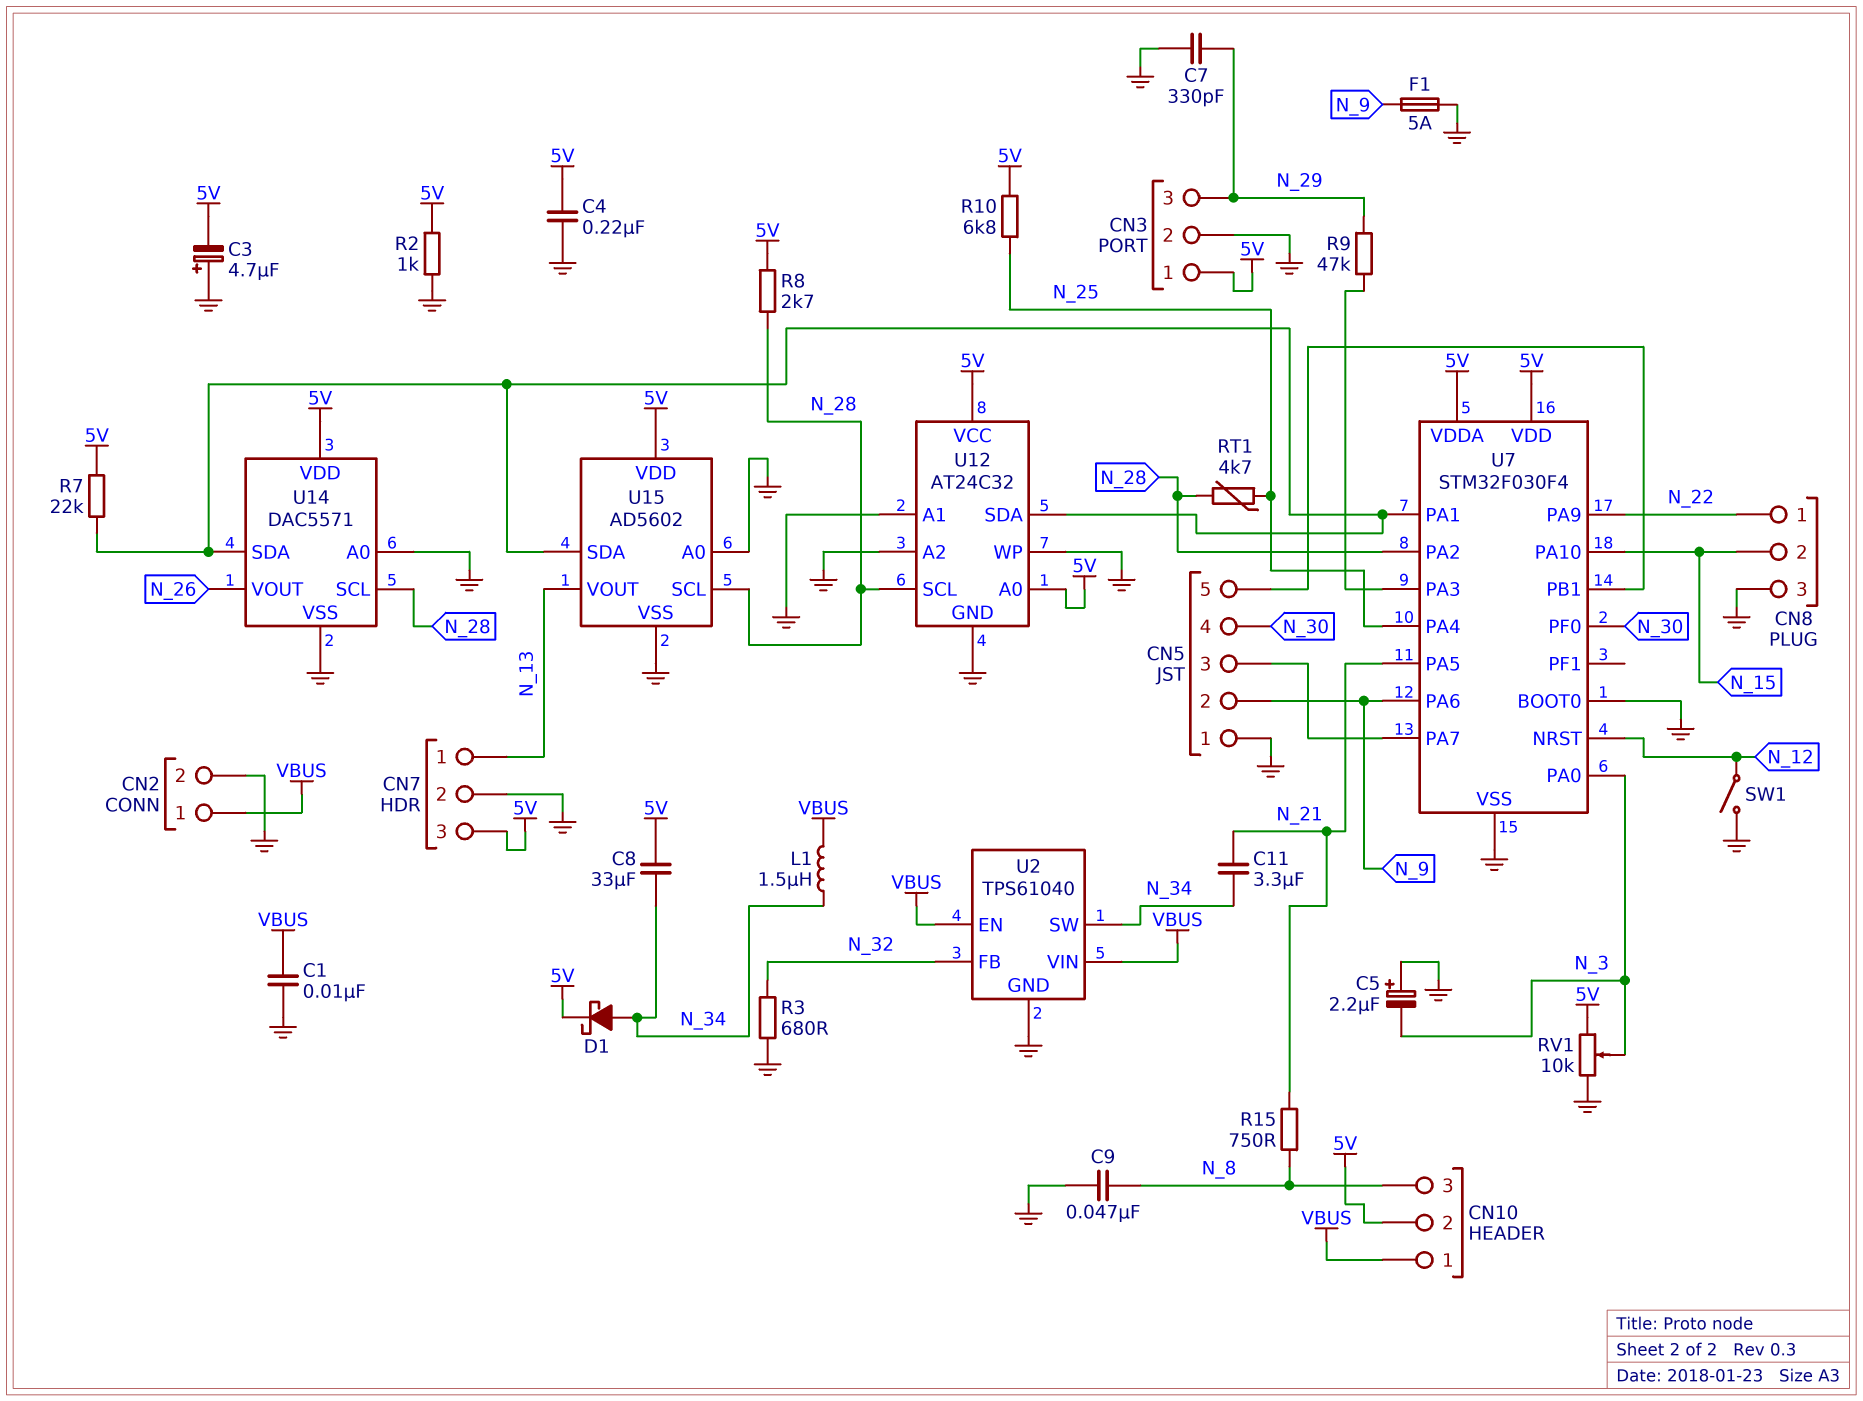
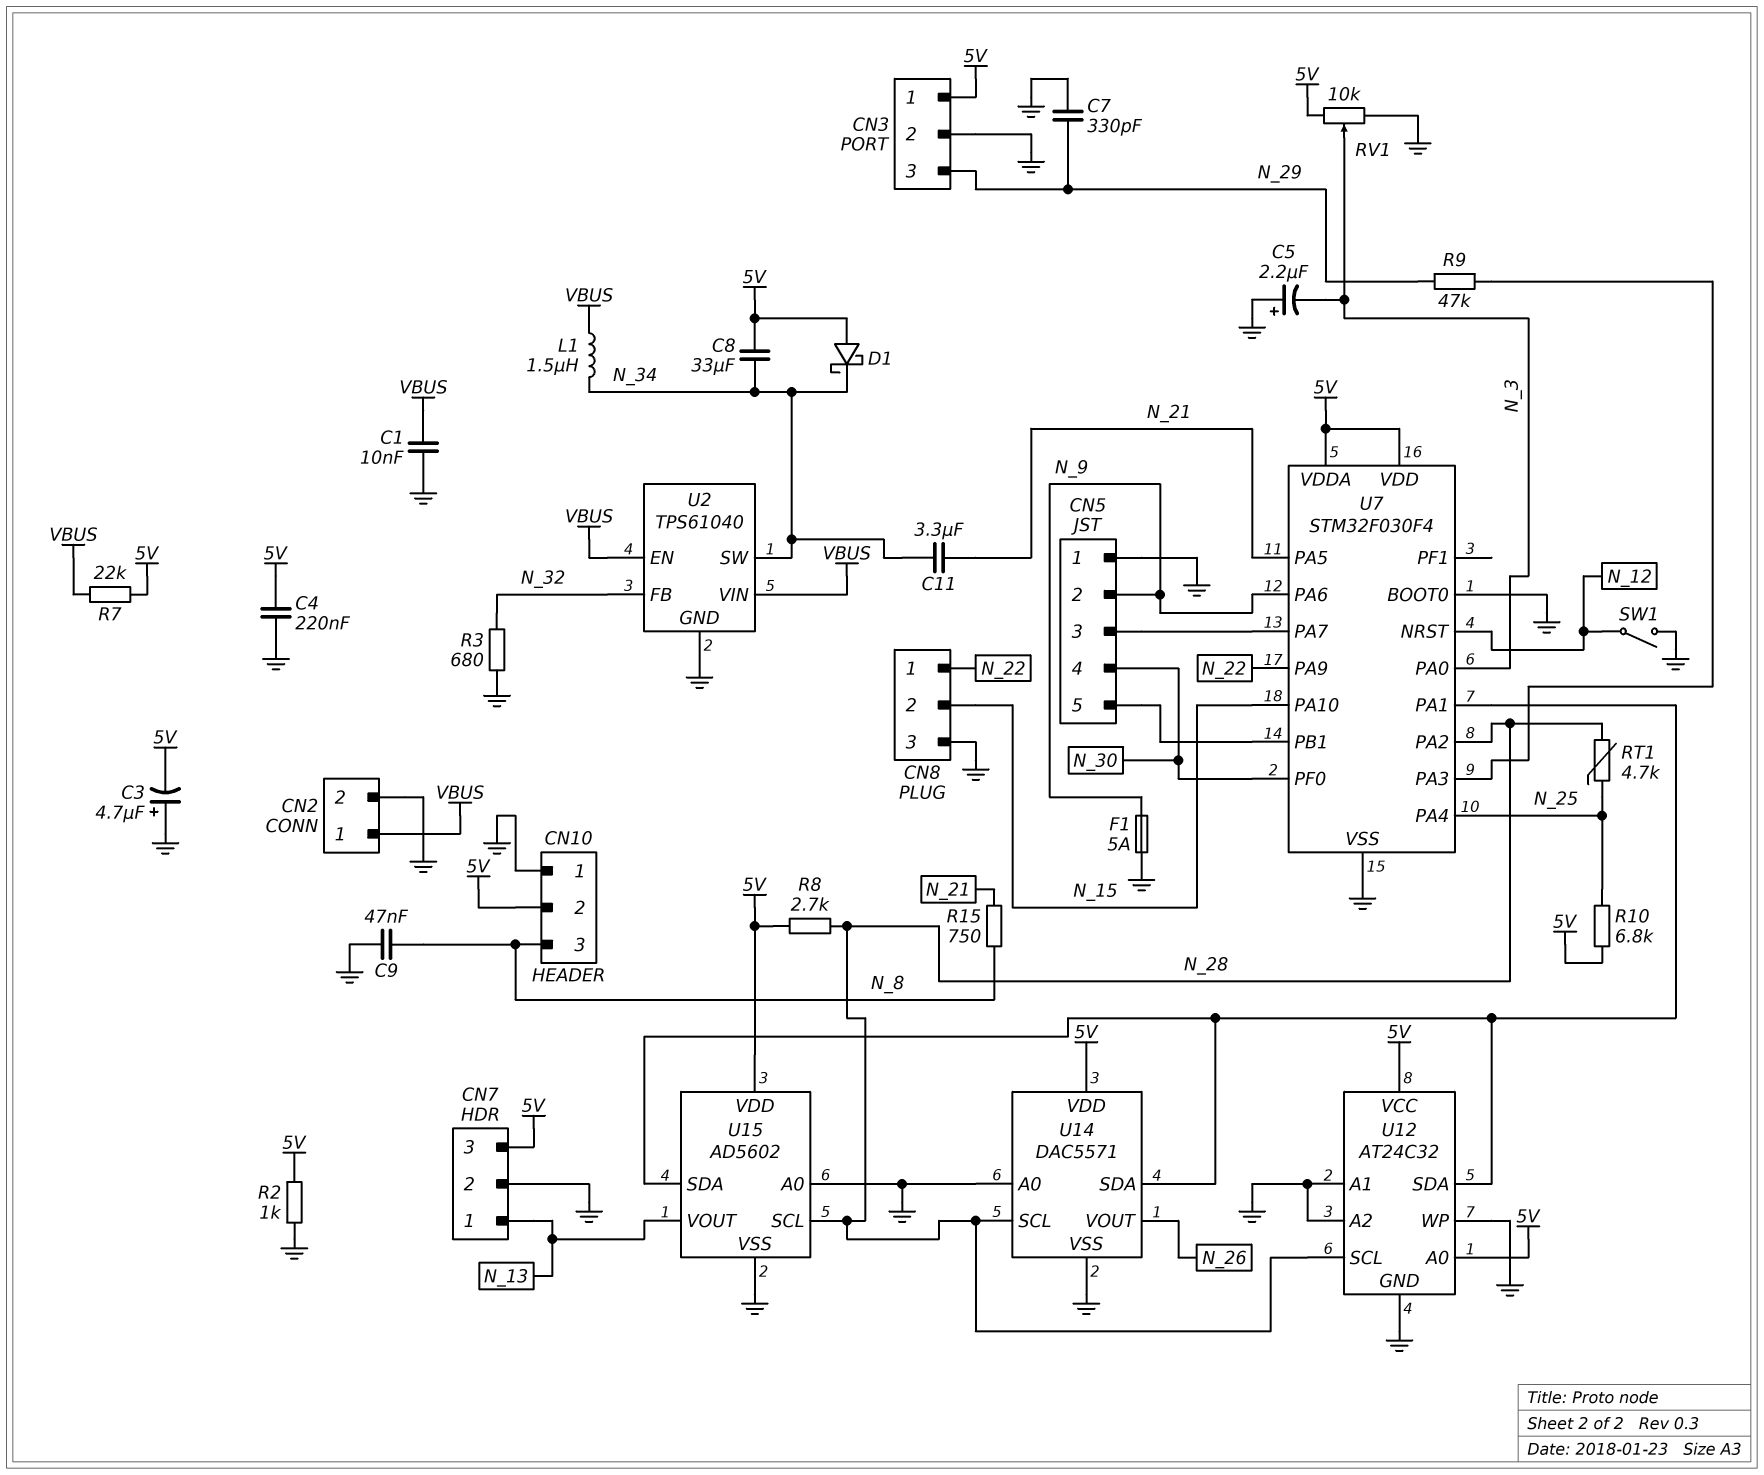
CN10 pin 1: VBUS -> GND
D1: schottky (A N_34, K 5V) -> schottky (A 5V, K N_34)
R7: 22k (5V, U7/PA1) -> 22k (5V, VBUS)

